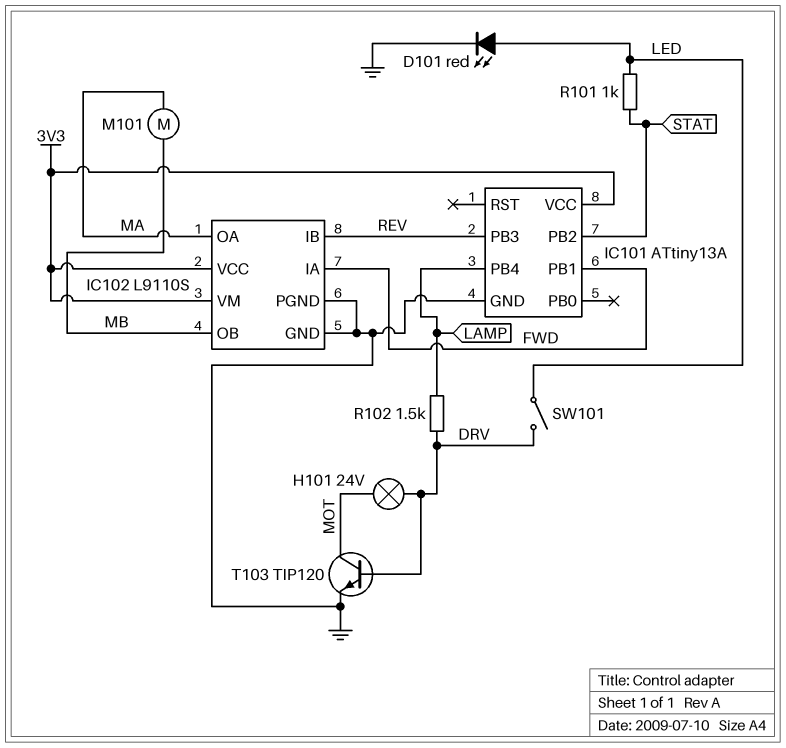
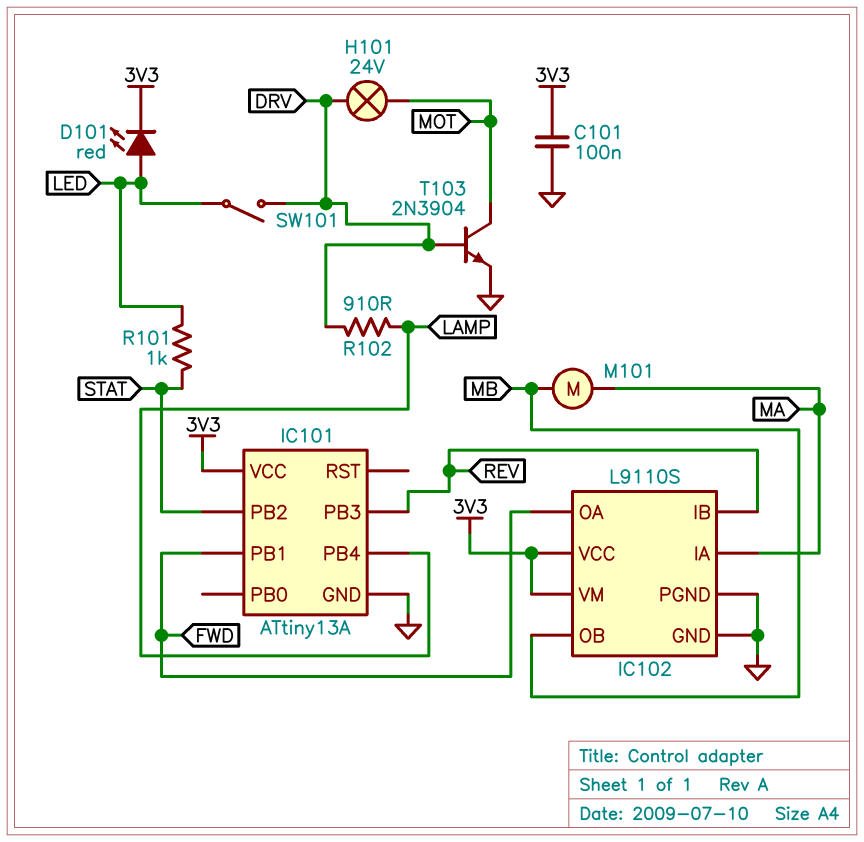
C101: none -> 100nF (3V3, GND)
D101: LED red (A LED, K GND) -> LED red (A LED, K 3V3)
IC102 pin IA: FWD -> MA
IC102 pin OA: MA -> FWD
R102: 1.5k (DRV, LAMP) -> 910 (DRV, LAMP)
T103: NPN TIP120 (B DRV, C MOT, E GND) -> NPN 2N3904 (B DRV, C MOT, E GND)

